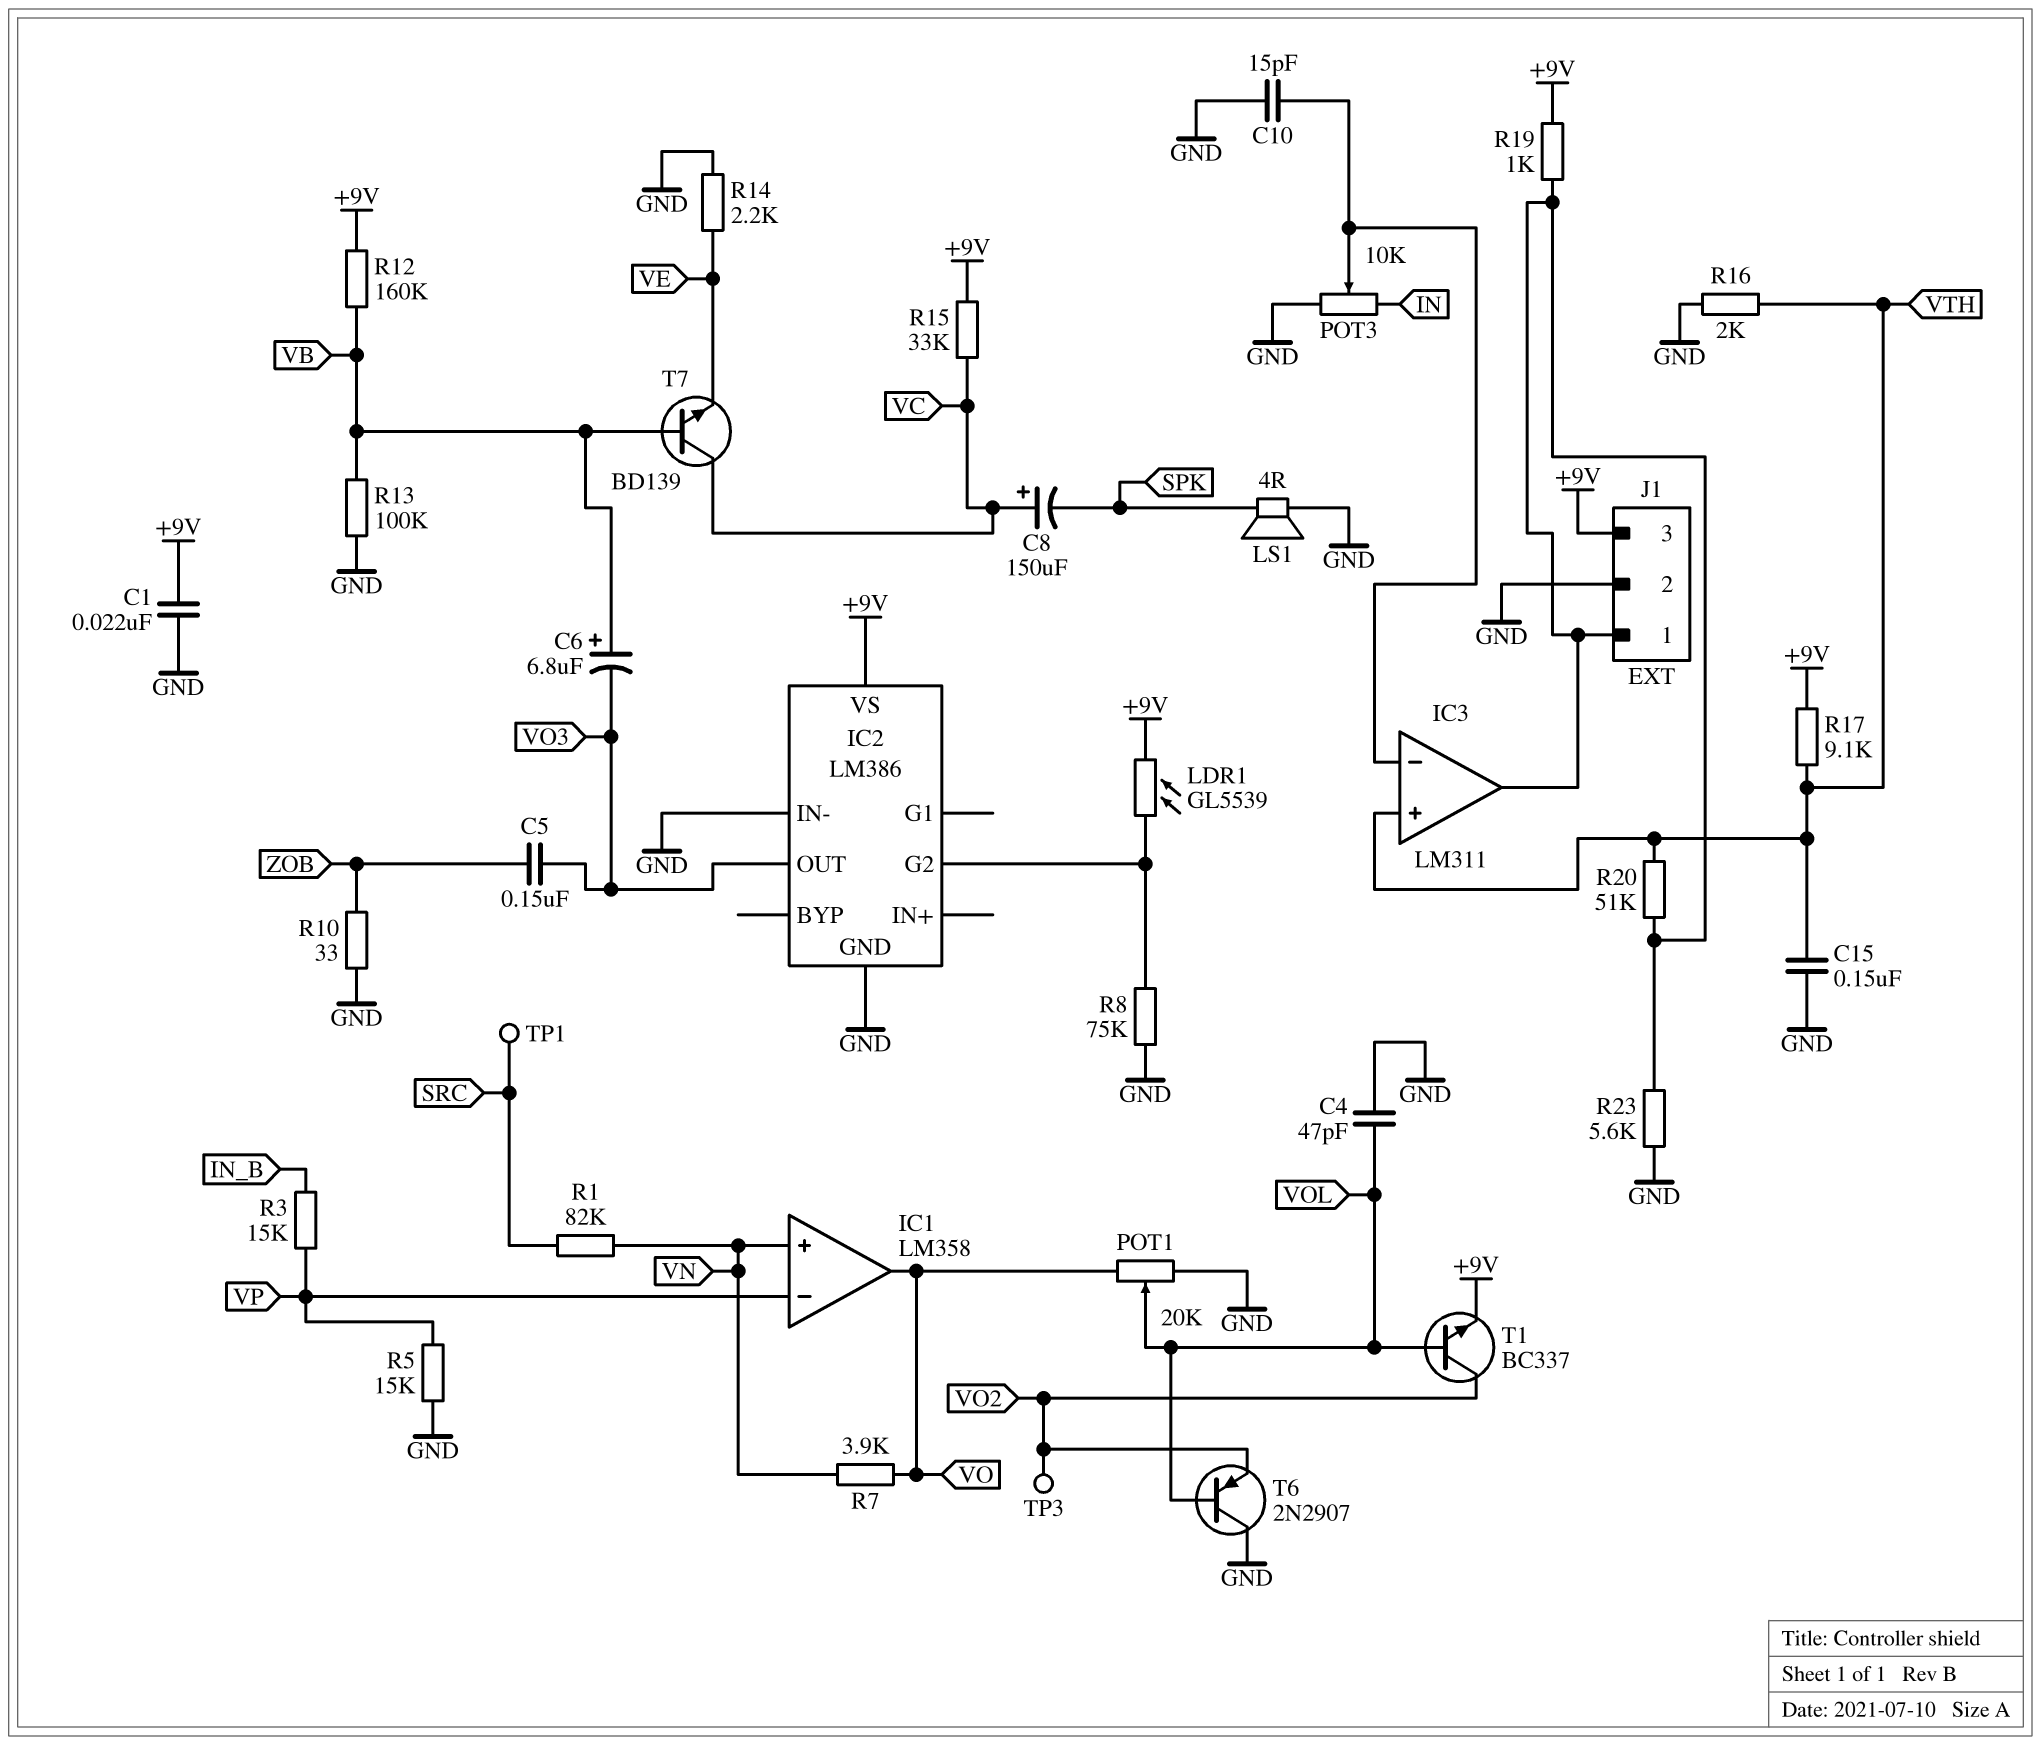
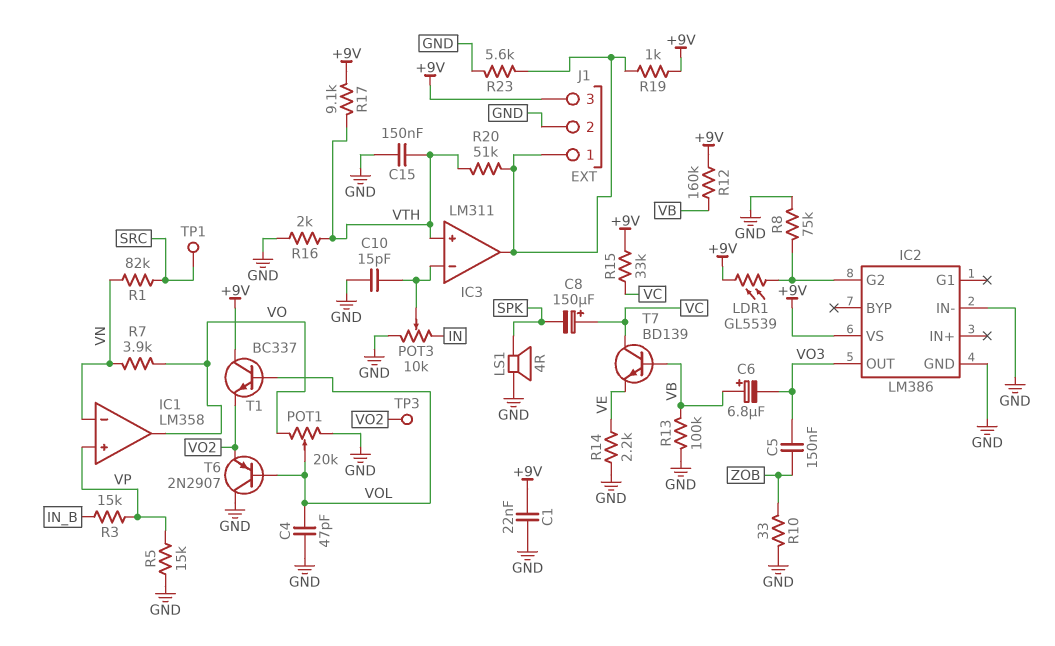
IC1 pin in+: VN -> VP
IC1 pin in-: VP -> VN
T1: NPN BC337 (B VOL, C VO2, E +9V) -> NPN BC337 (B VOL, C +9V, E VO2)

